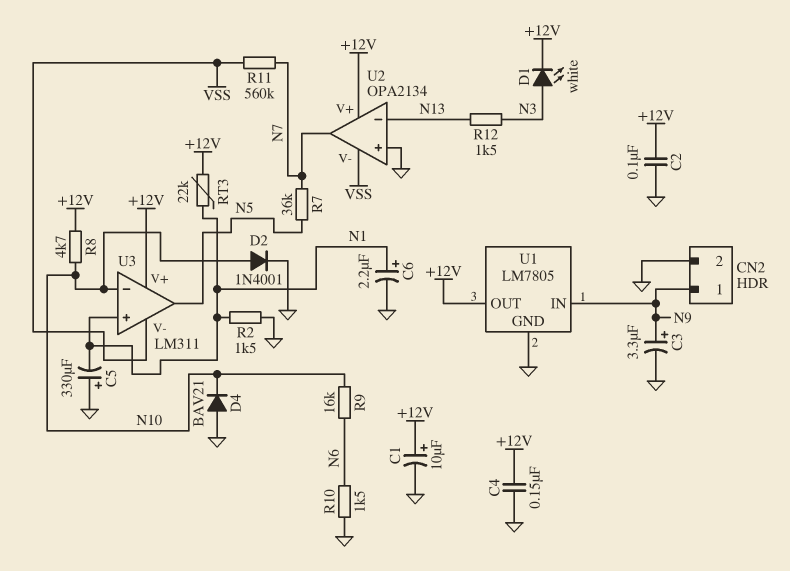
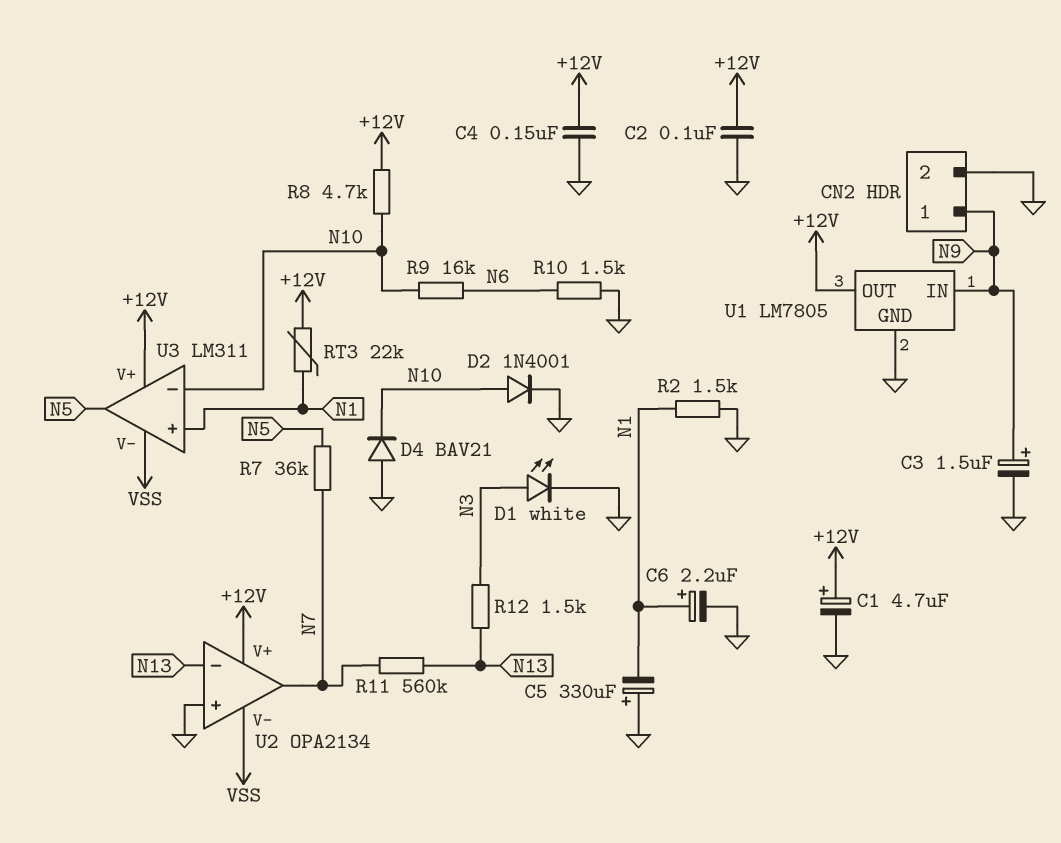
C1: 10uF (plus +12V, minus GND) -> 4.7uF (plus +12V, minus GND)
C3: 3.3uF (plus N9, minus GND) -> 1.5uF (plus N9, minus GND)
D1: LED white (A N3, K +12V) -> LED white (A N3, K GND)
R11: 560k (N7, VSS) -> 560k (N7, N13)

